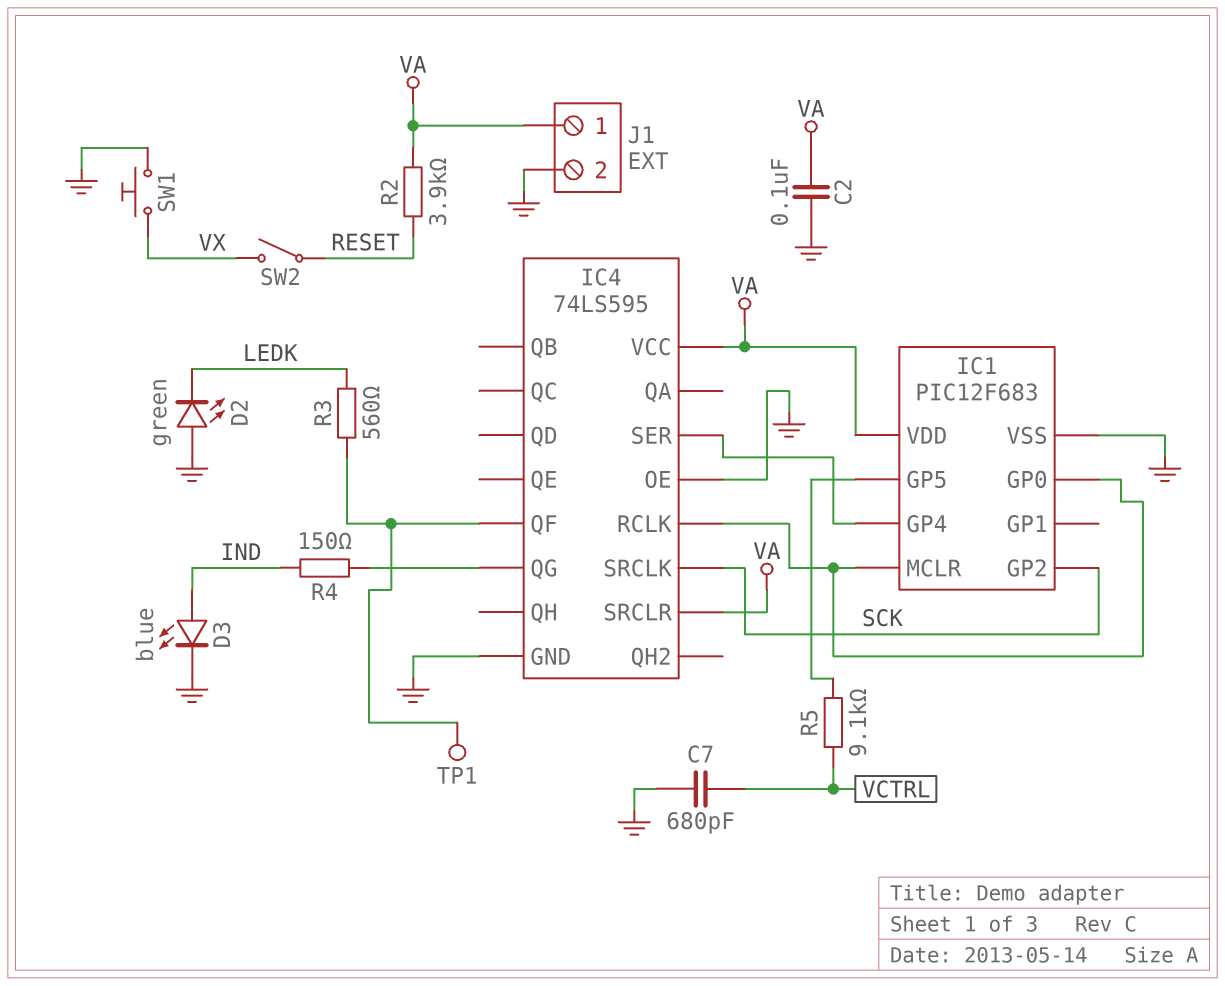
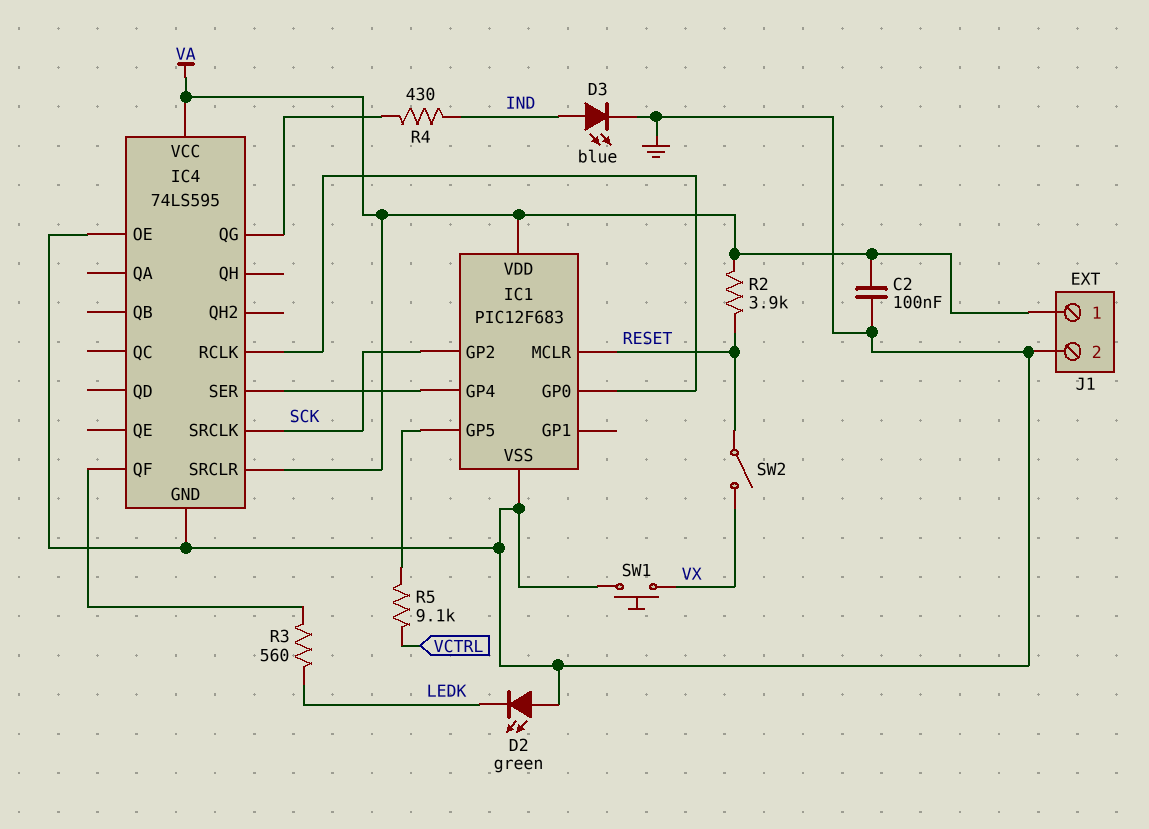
C7: 680pF (GND, VCTRL) -> none
IC1 pin MCLR: IC1/GP0 -> RESET
R4: 150 (IC4/QG, IND) -> 430 (IC4/QG, IND)
TP1: test point (IC4/QF) -> none

